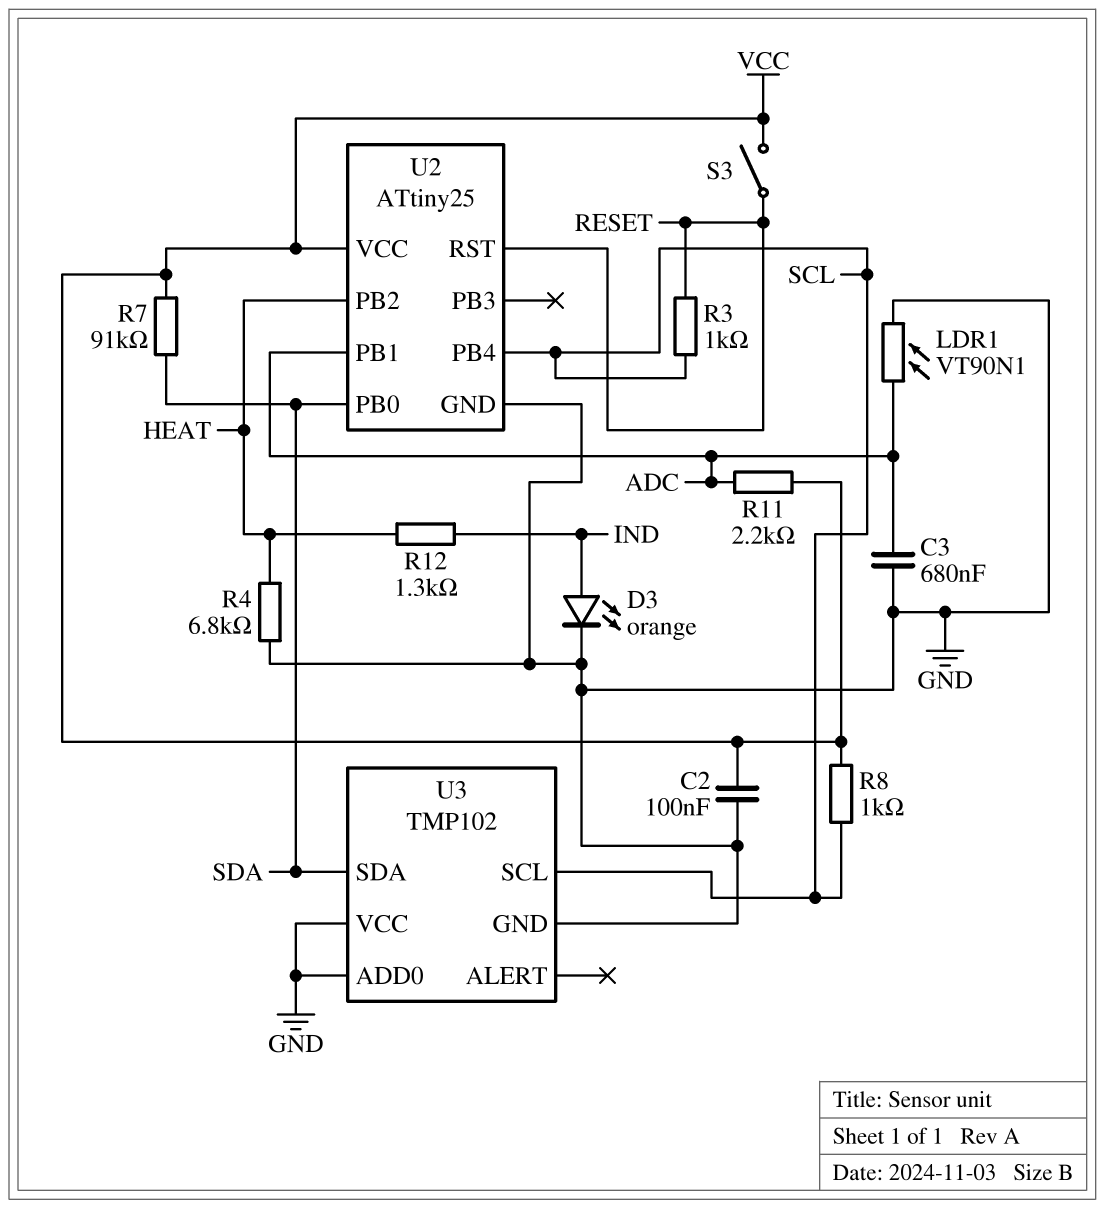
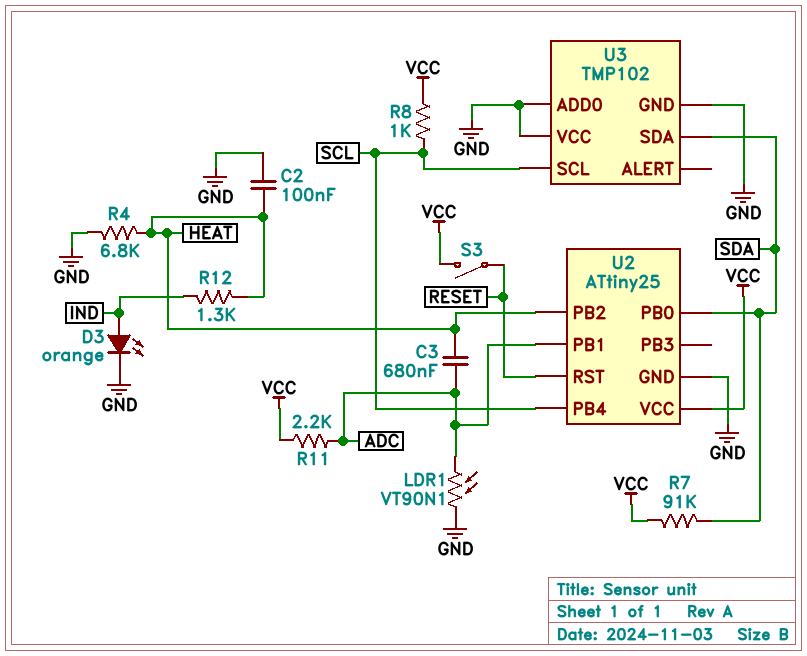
C2: 100nF (GND, VCC) -> 100nF (GND, HEAT)
C3: 680nF (ADC, GND) -> 680nF (ADC, HEAT)
R3: 1k (RESET, SCL) -> none

